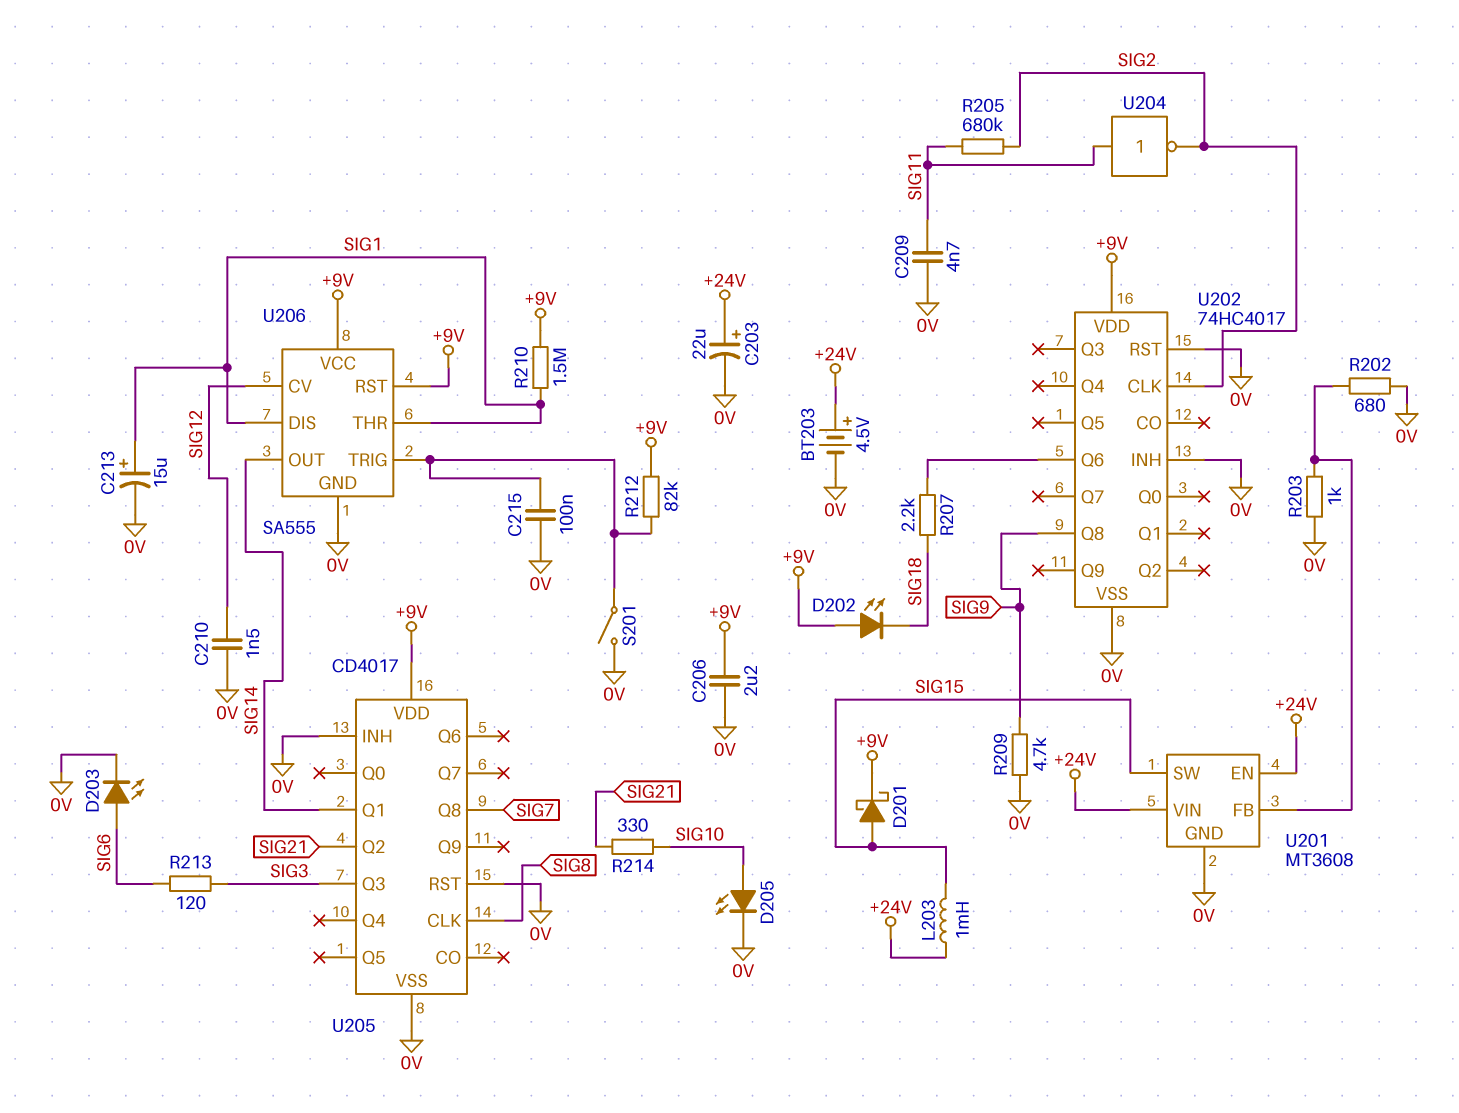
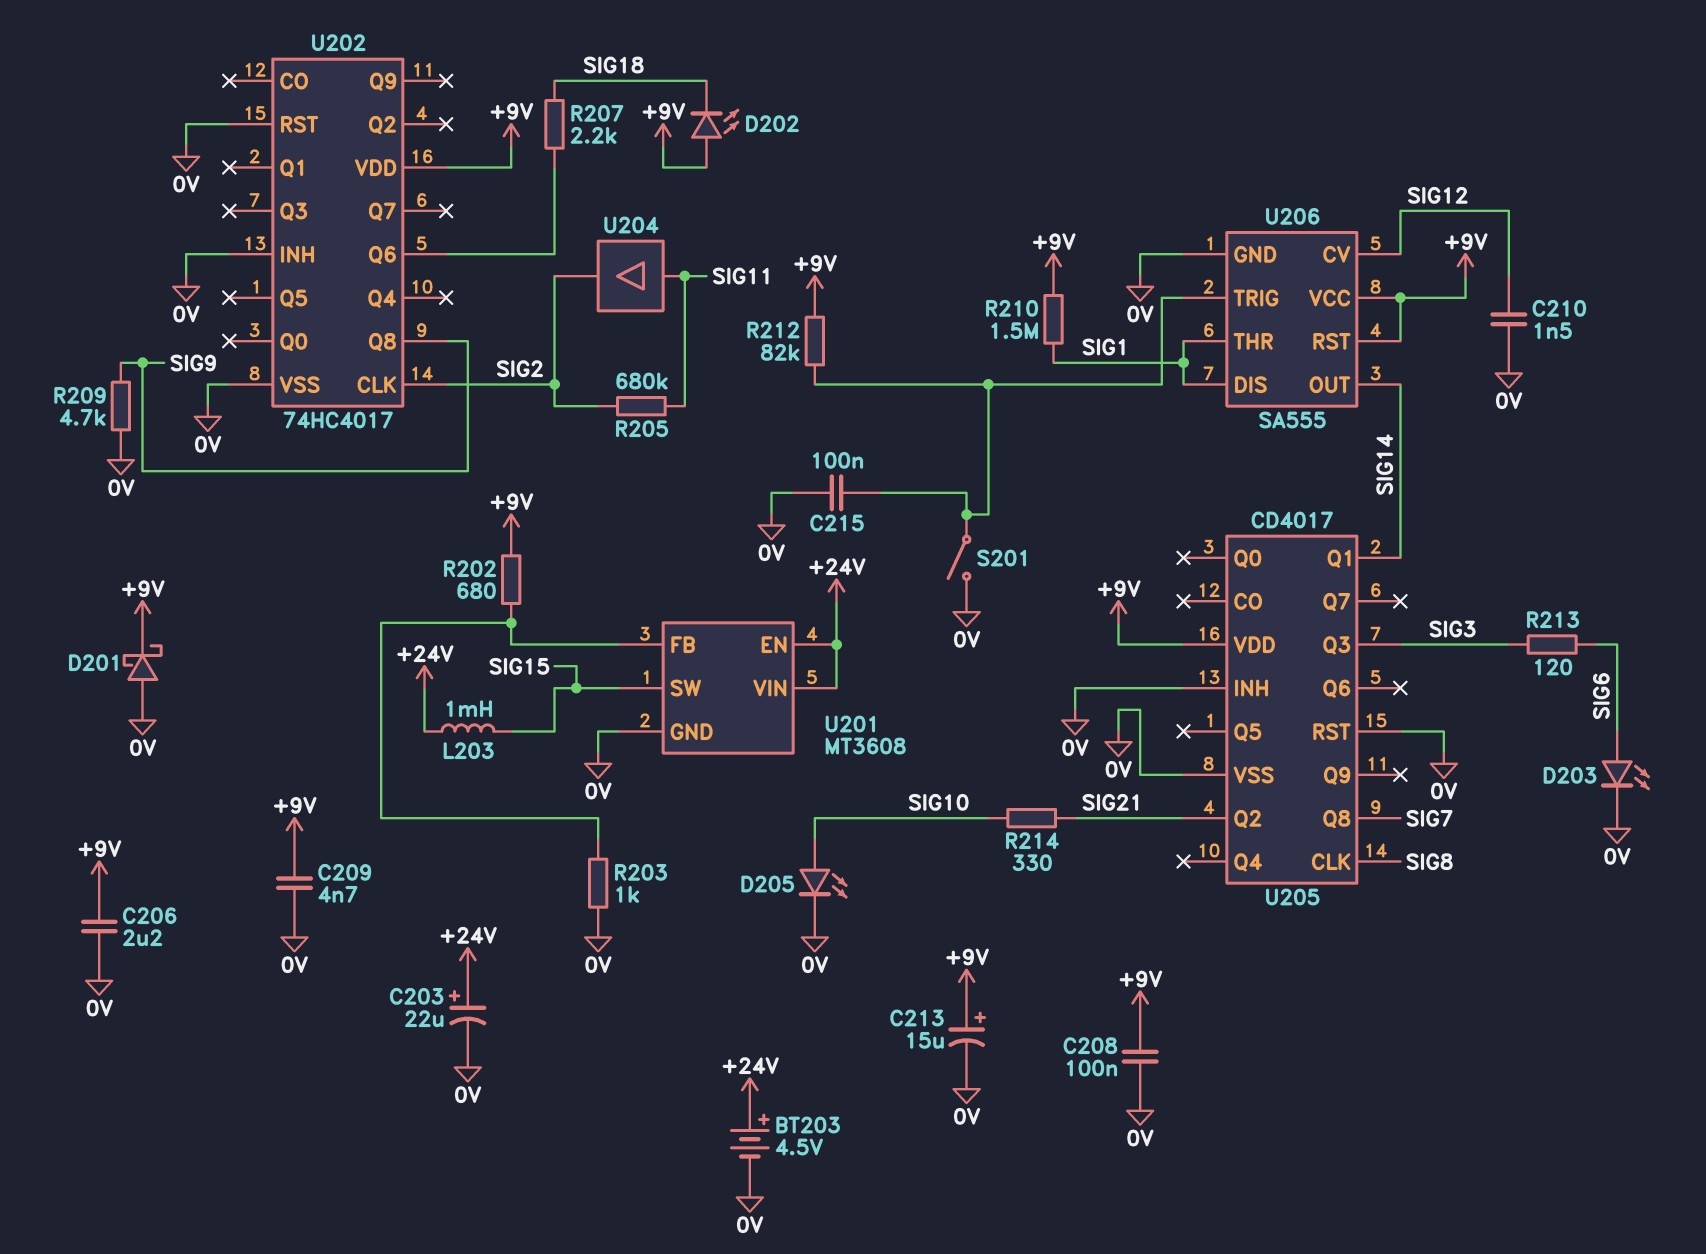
C208: none -> 100nF (+9V, 0V)
C209: 4.7nF (0V, SIG11) -> 4.7nF (+9V, 0V)
C213: 15uF (plus SIG1, minus 0V) -> 15uF (plus +9V, minus 0V)
D201: schottky (A SIG15, K +9V) -> schottky (A 0V, K +9V)
R202: 680 (0V, U201/FB) -> 680 (+9V, U201/FB)
U204: NOT (in SIG11, out SIG2) -> buffer (in SIG11, out SIG2)

